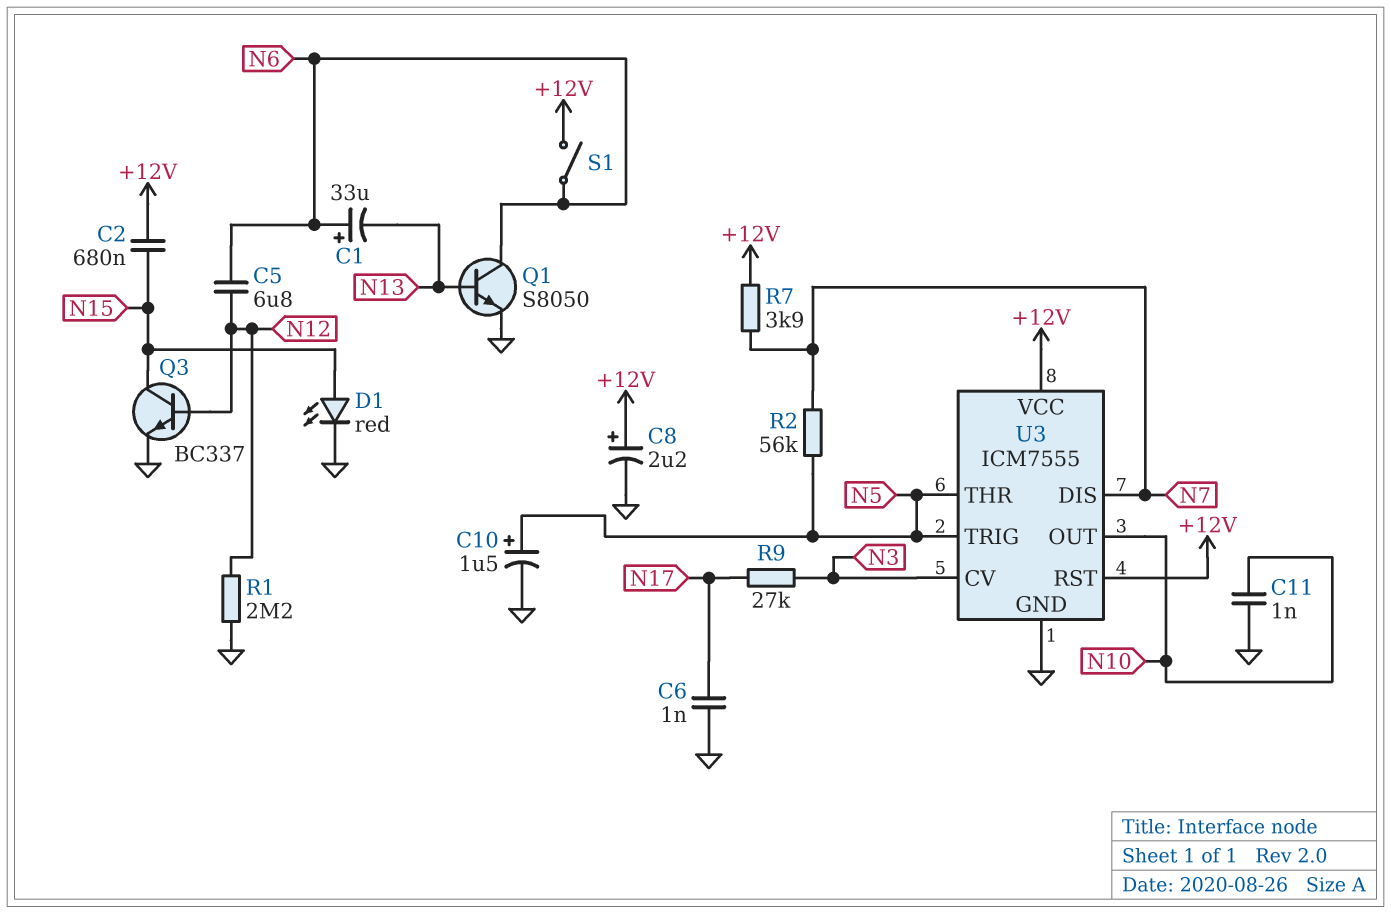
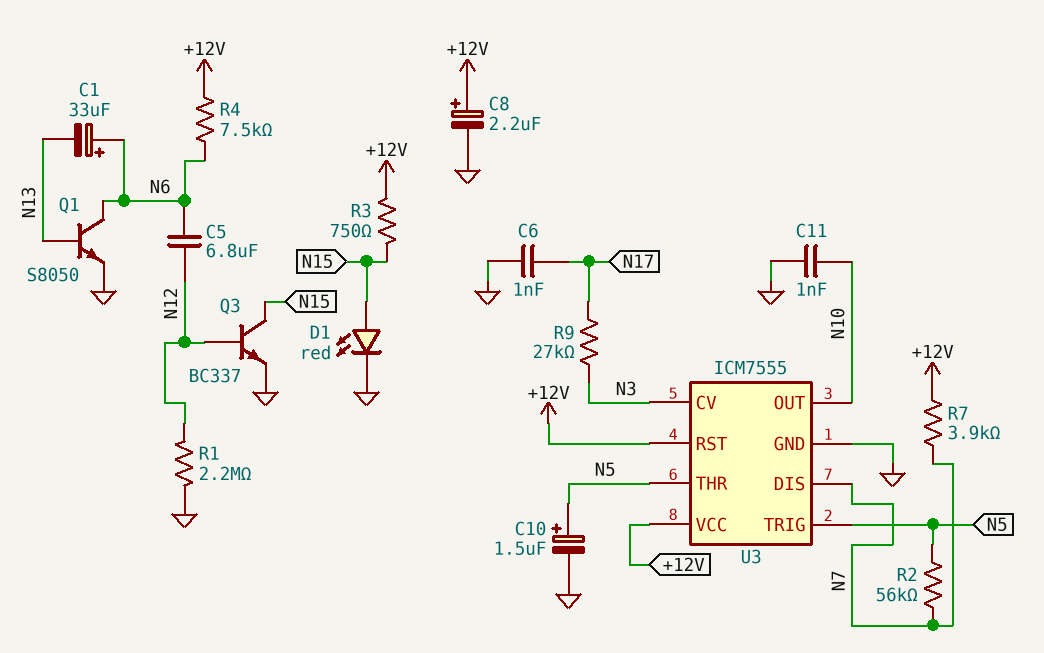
C2: 680nF (+12V, N15) -> none
R3: none -> 750 (+12V, N15)
R4: none -> 7.5k (+12V, N6)
S1: switch (+12V, N6) -> none

